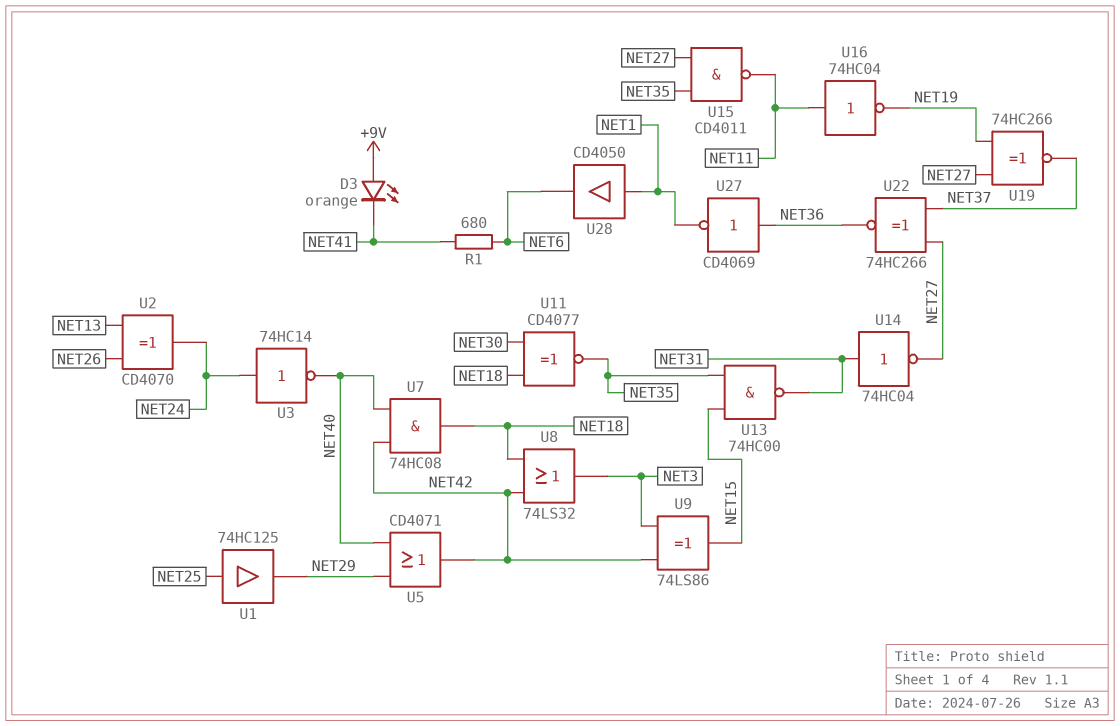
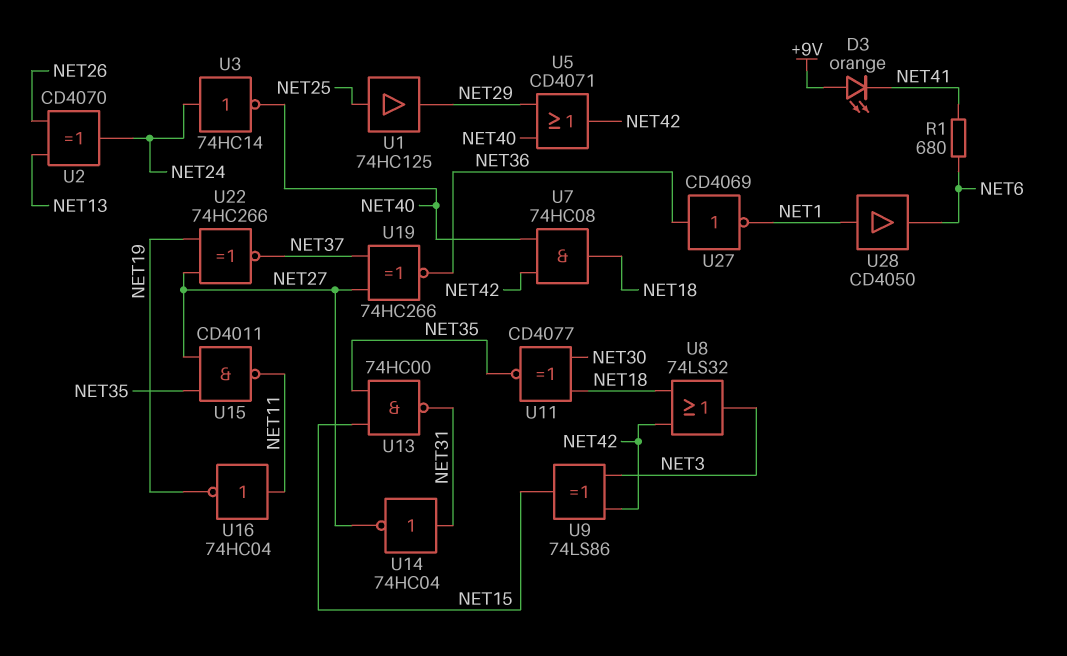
U19: XNOR 74HC266 (in NET19, in NET27, out NET37) -> XNOR 74HC266 (in NET27, in NET37, out NET36)
U22: XNOR 74HC266 (in NET27, in NET37, out NET36) -> XNOR 74HC266 (in NET19, in NET27, out NET37)

